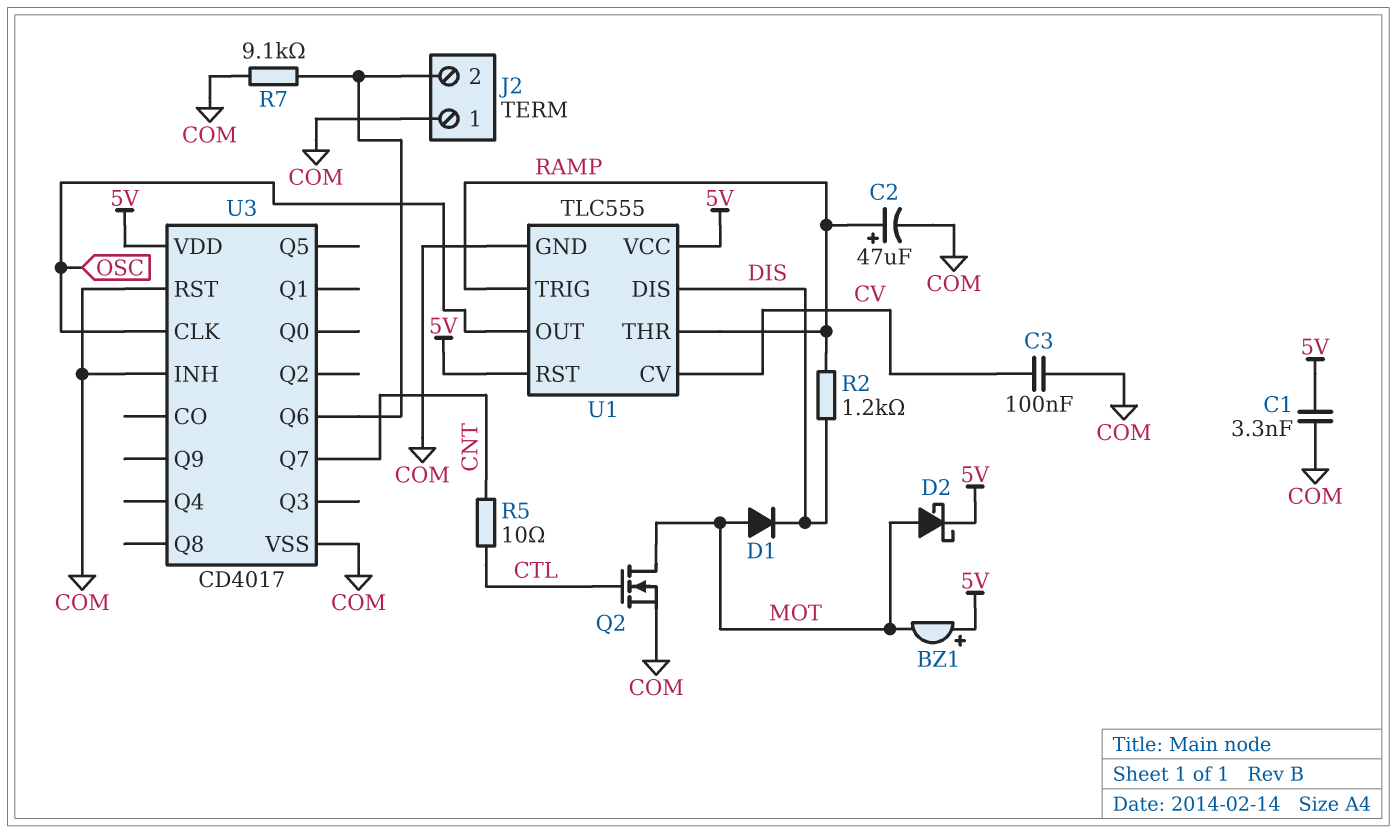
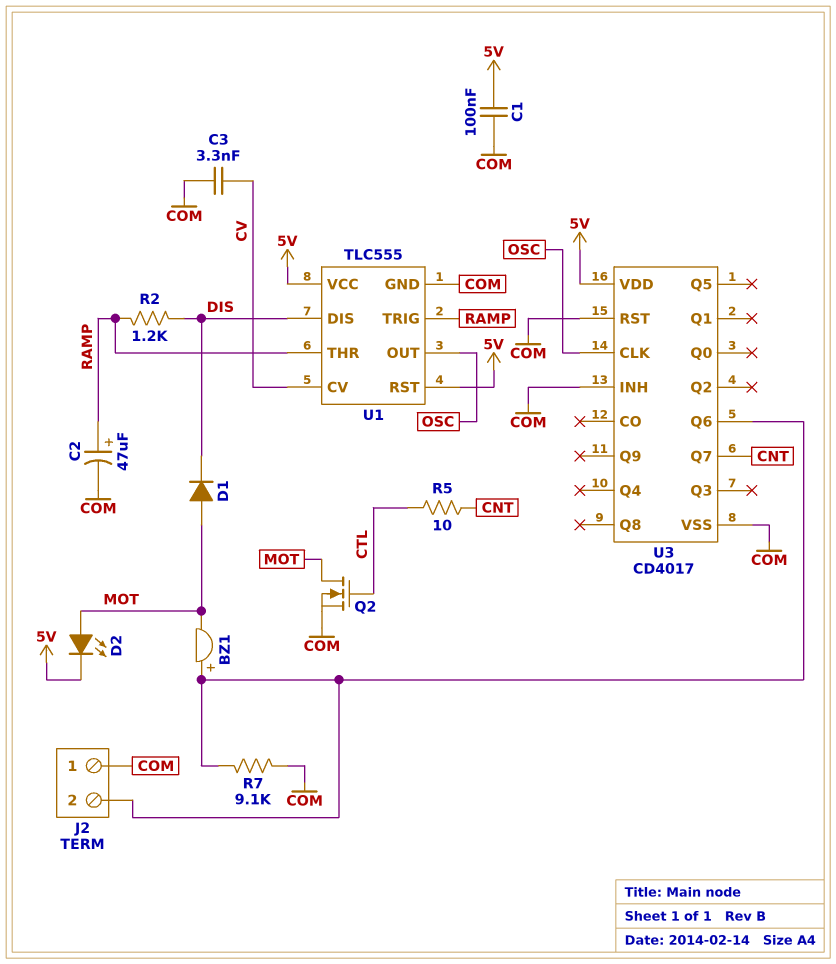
BZ1: buzzer (plus 5V, minus MOT) -> buzzer (plus J2/2, minus MOT)
C1: 3.3nF (5V, COM) -> 100nF (5V, COM)
C3: 100nF (COM, CV) -> 3.3nF (COM, CV)
D2: schottky (A MOT, K 5V) -> LED (A MOT, K 5V)

